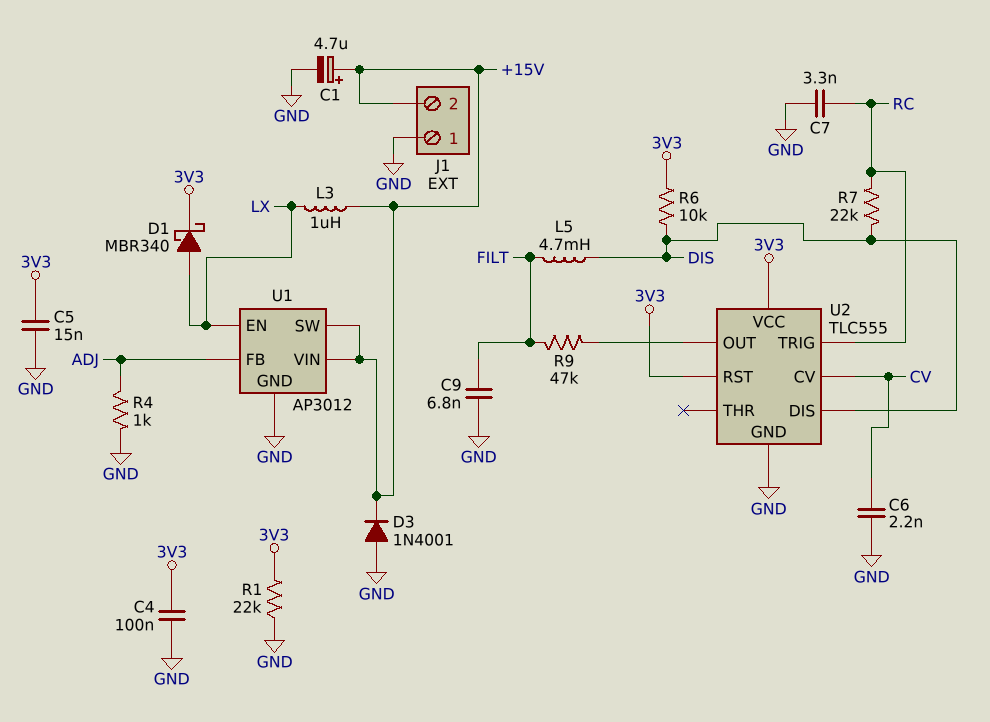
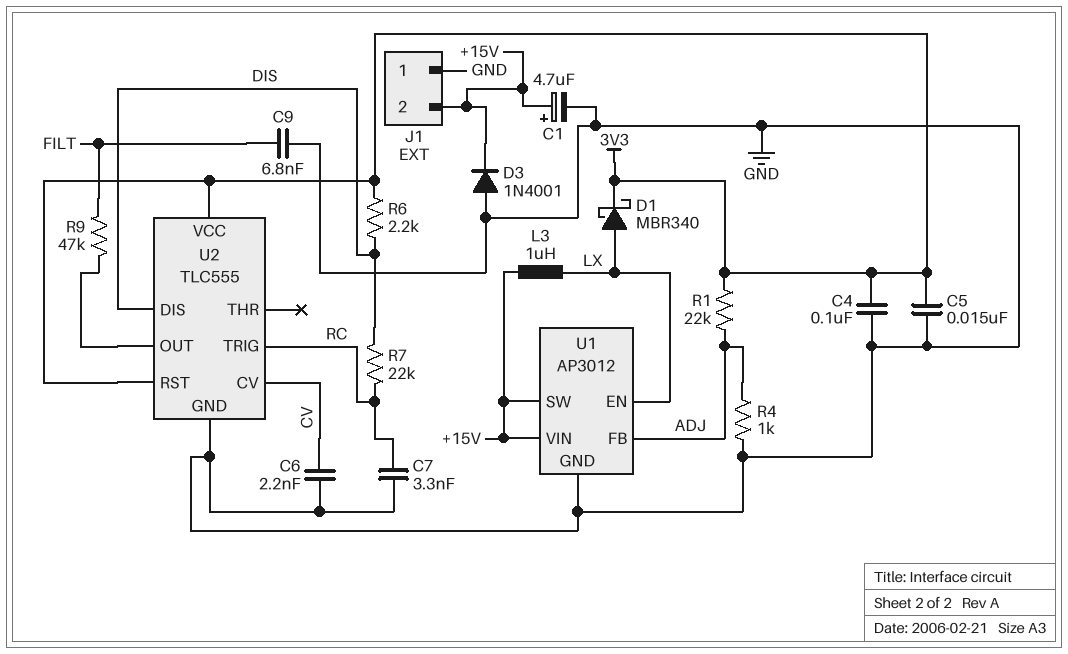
L5: 4.7mH (DIS, FILT) -> none
R1: 22k (3V3, GND) -> 22k (3V3, ADJ)
R6: 10k (3V3, DIS) -> 2.2k (3V3, DIS)

